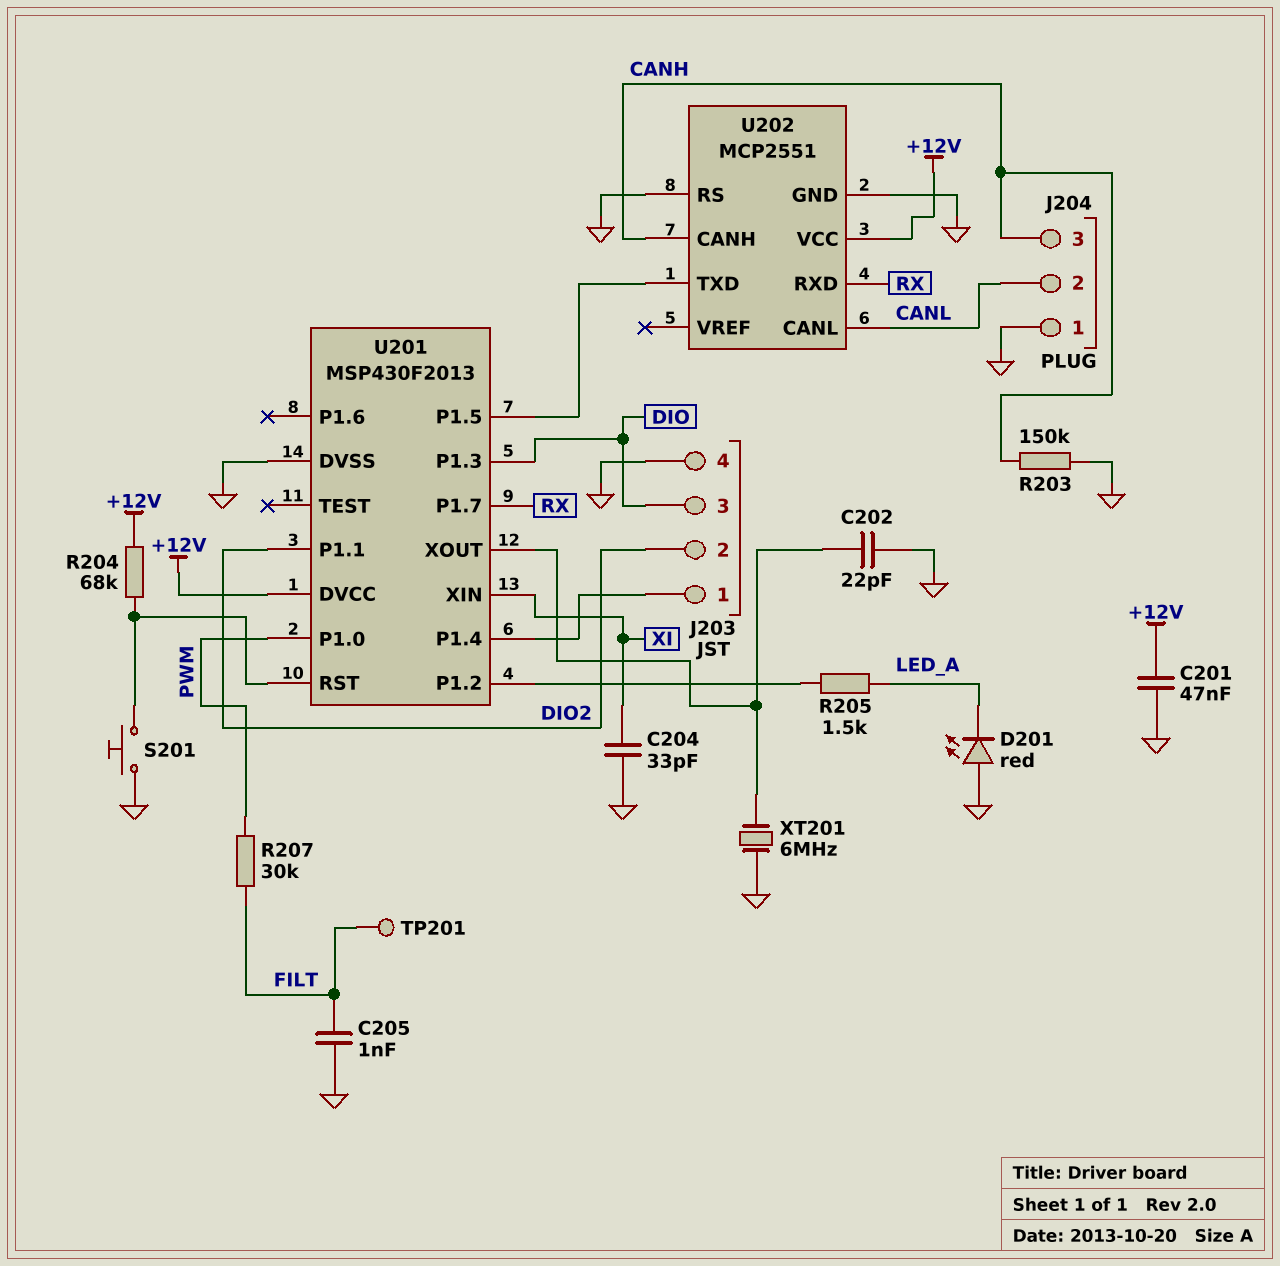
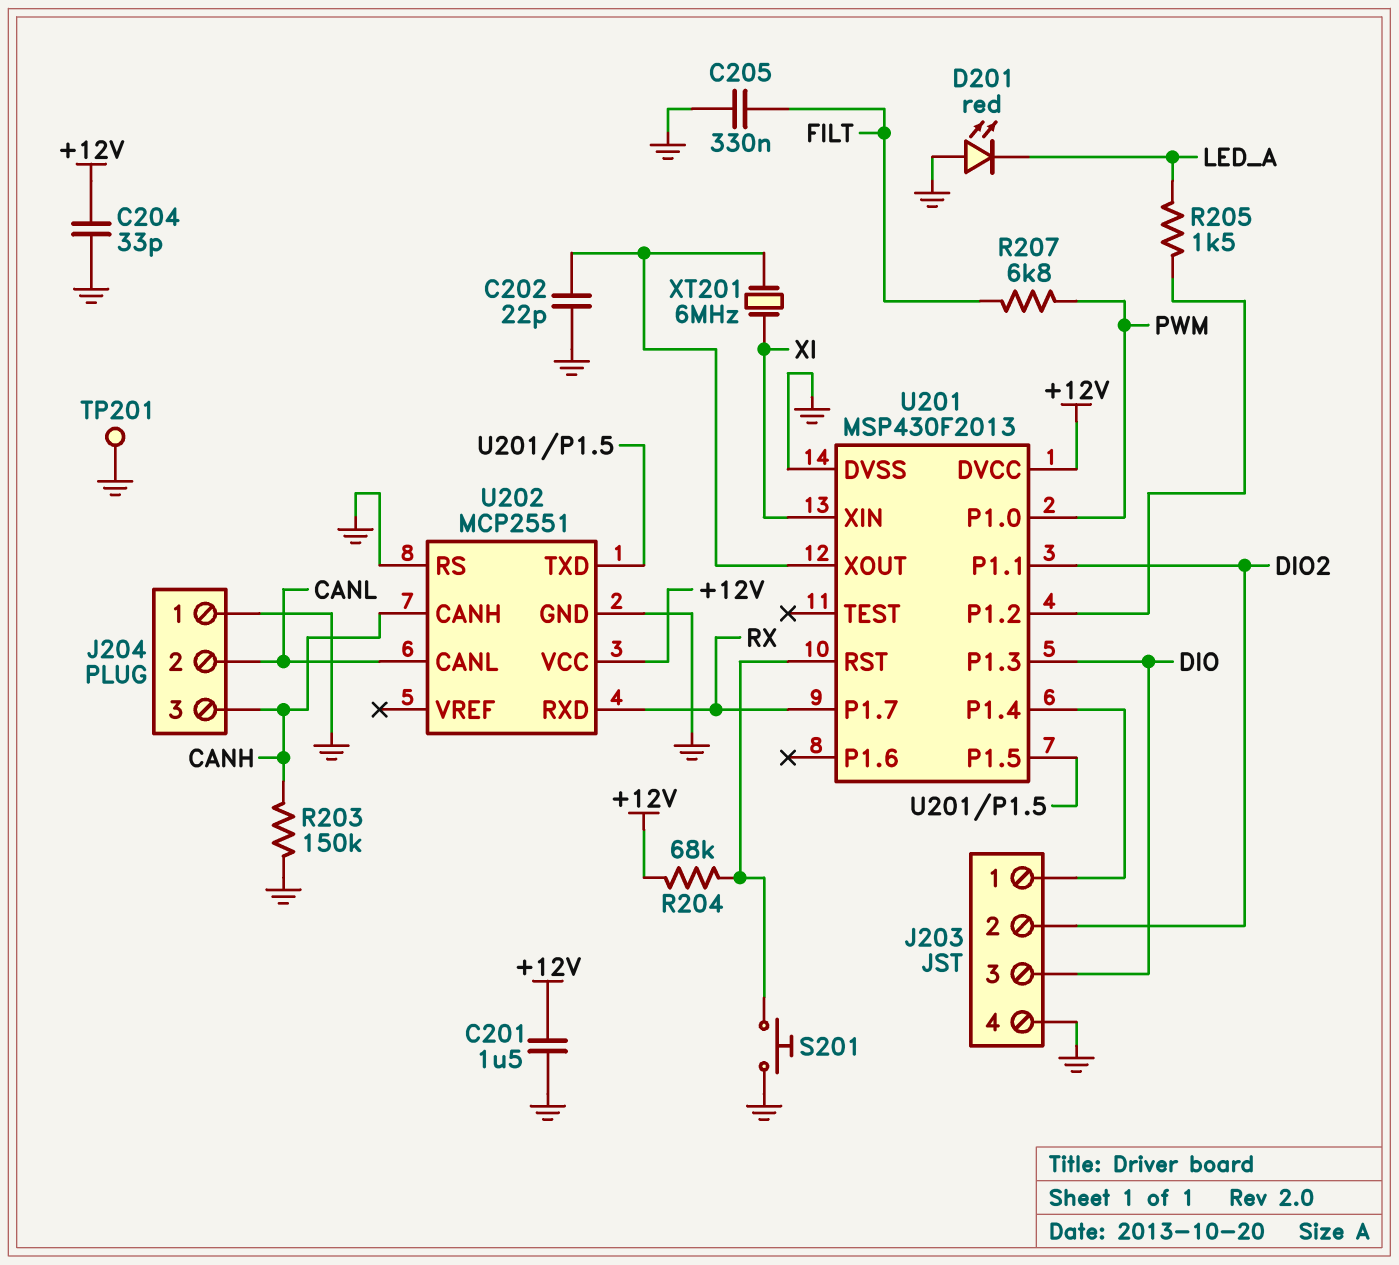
C201: 47nF (+12V, GND) -> 1.5uF (+12V, GND)
C204: 33pF (GND, XI) -> 33pF (+12V, GND)
C205: 1nF (FILT, GND) -> 330nF (FILT, GND)
R207: 30k (FILT, PWM) -> 6.8k (FILT, PWM)
TP201: test point (FILT) -> test point (GND)
XT201: 6MHz (GND, U201/XOUT) -> 6MHz (U201/XOUT, XI)

